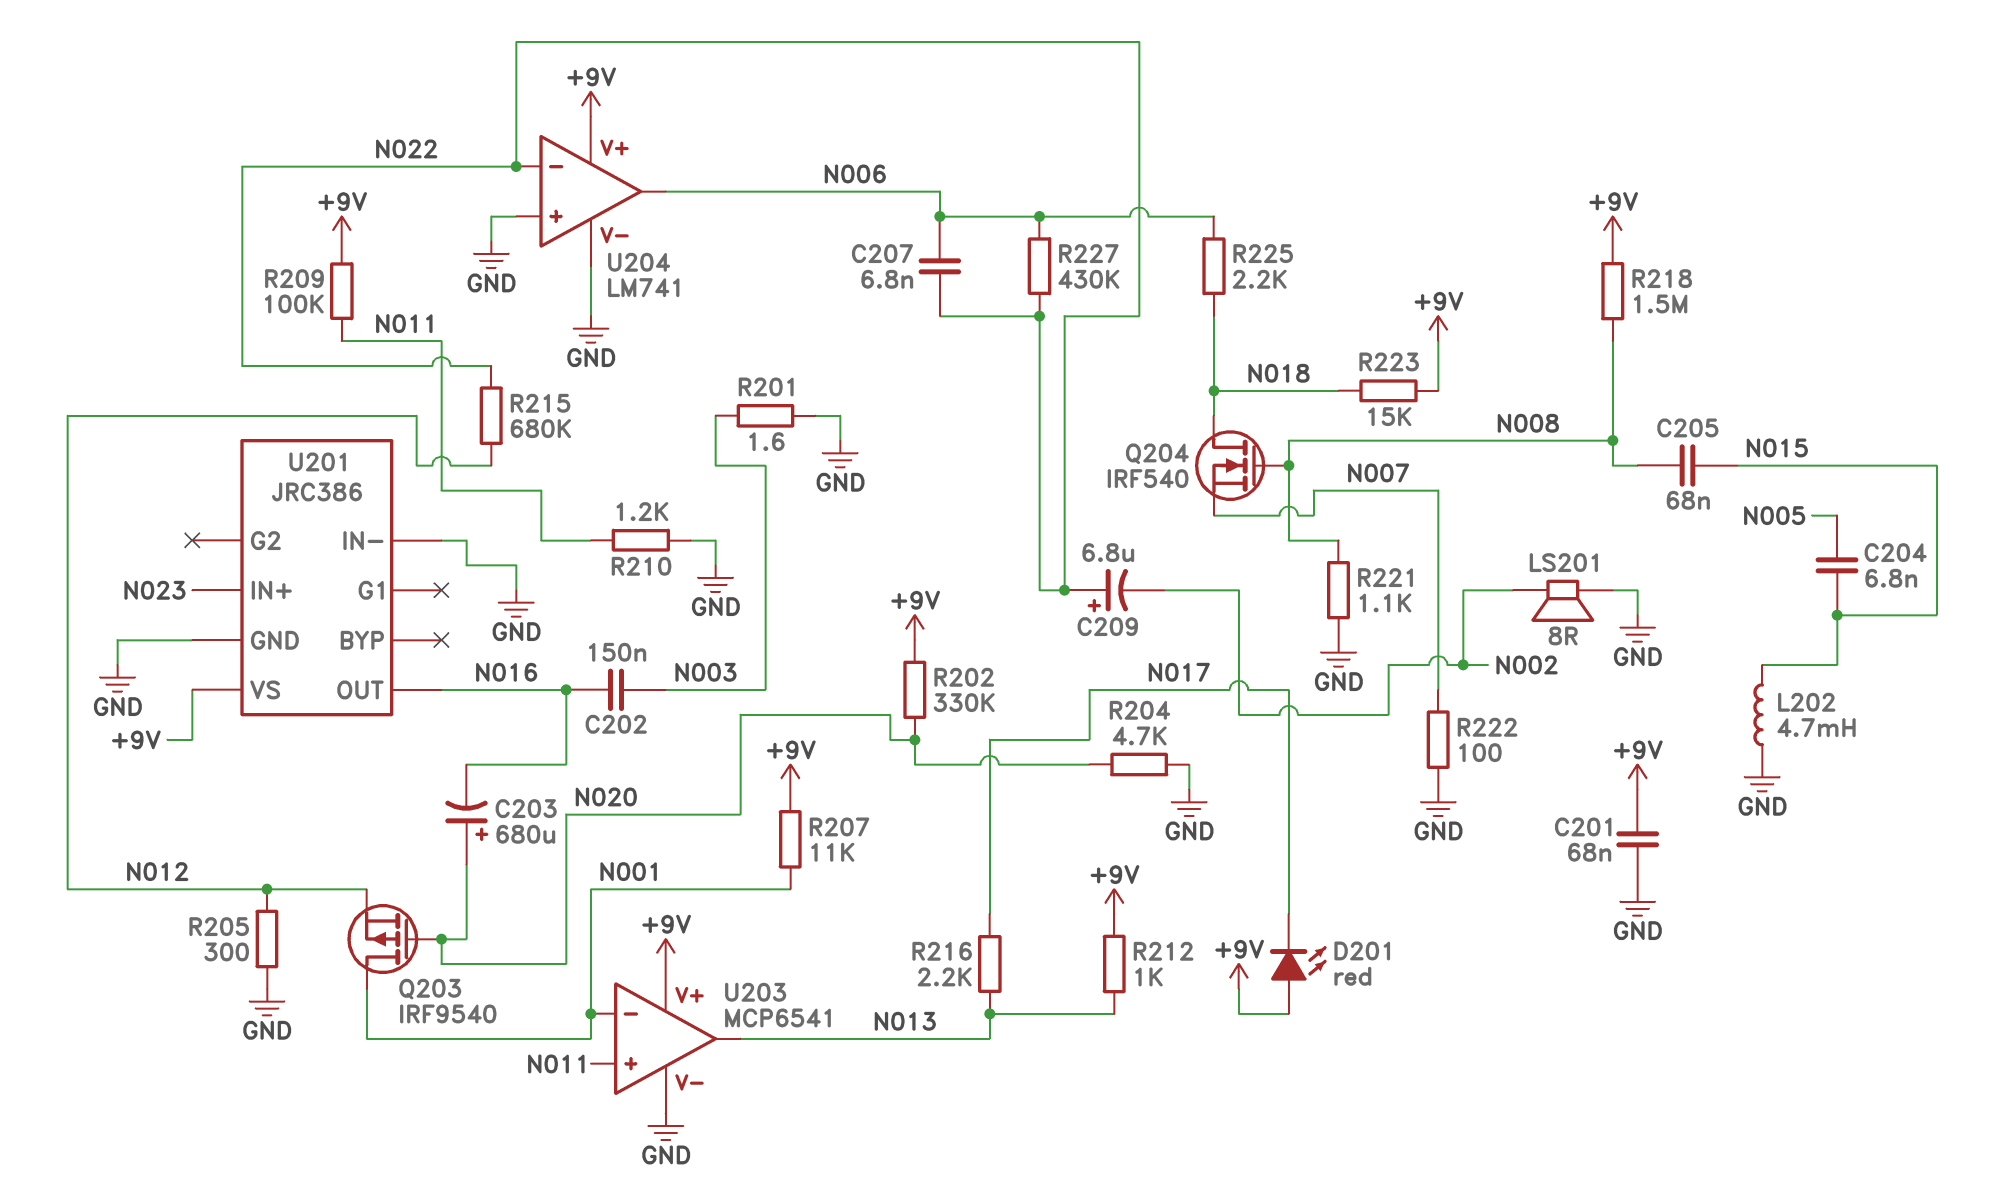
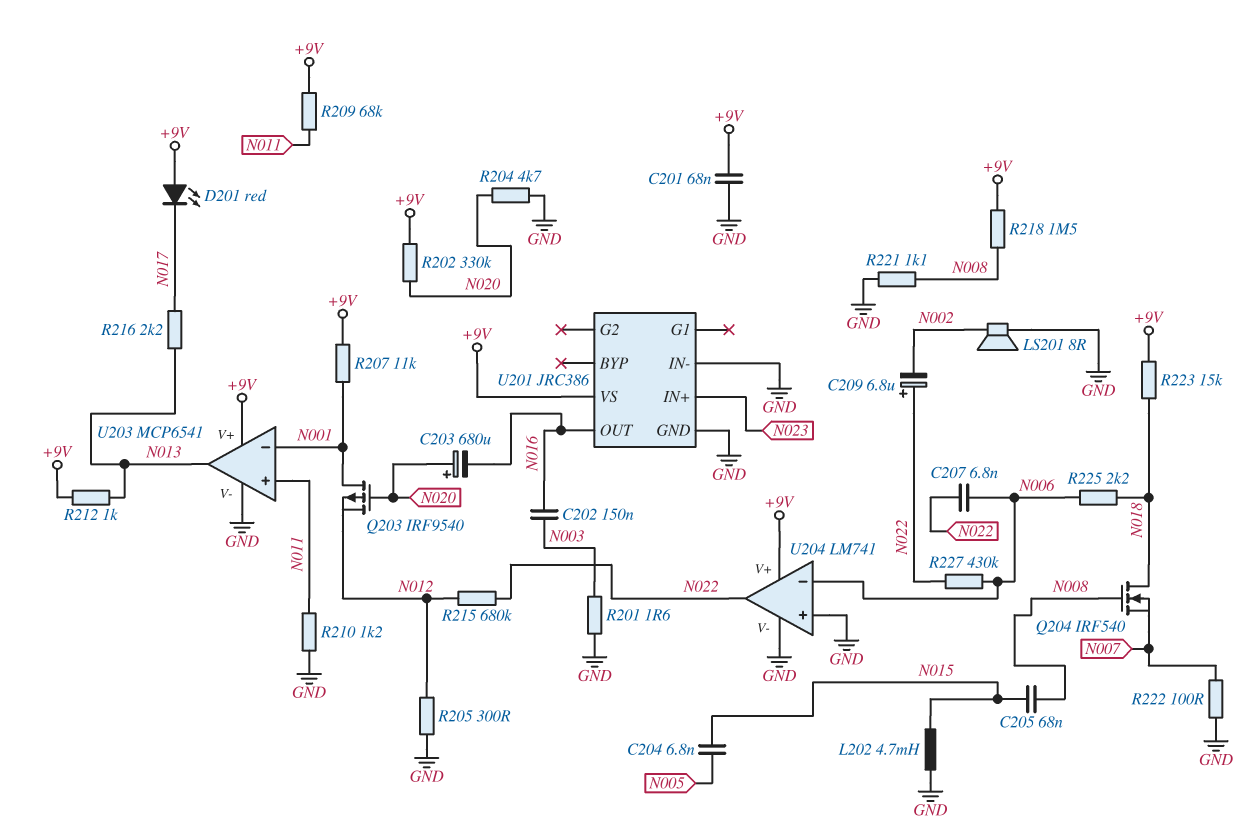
R209: 100k (+9V, N011) -> 68k (+9V, N011)
U204 pin in-: N022 -> N006
U204 pin out: N006 -> N022

